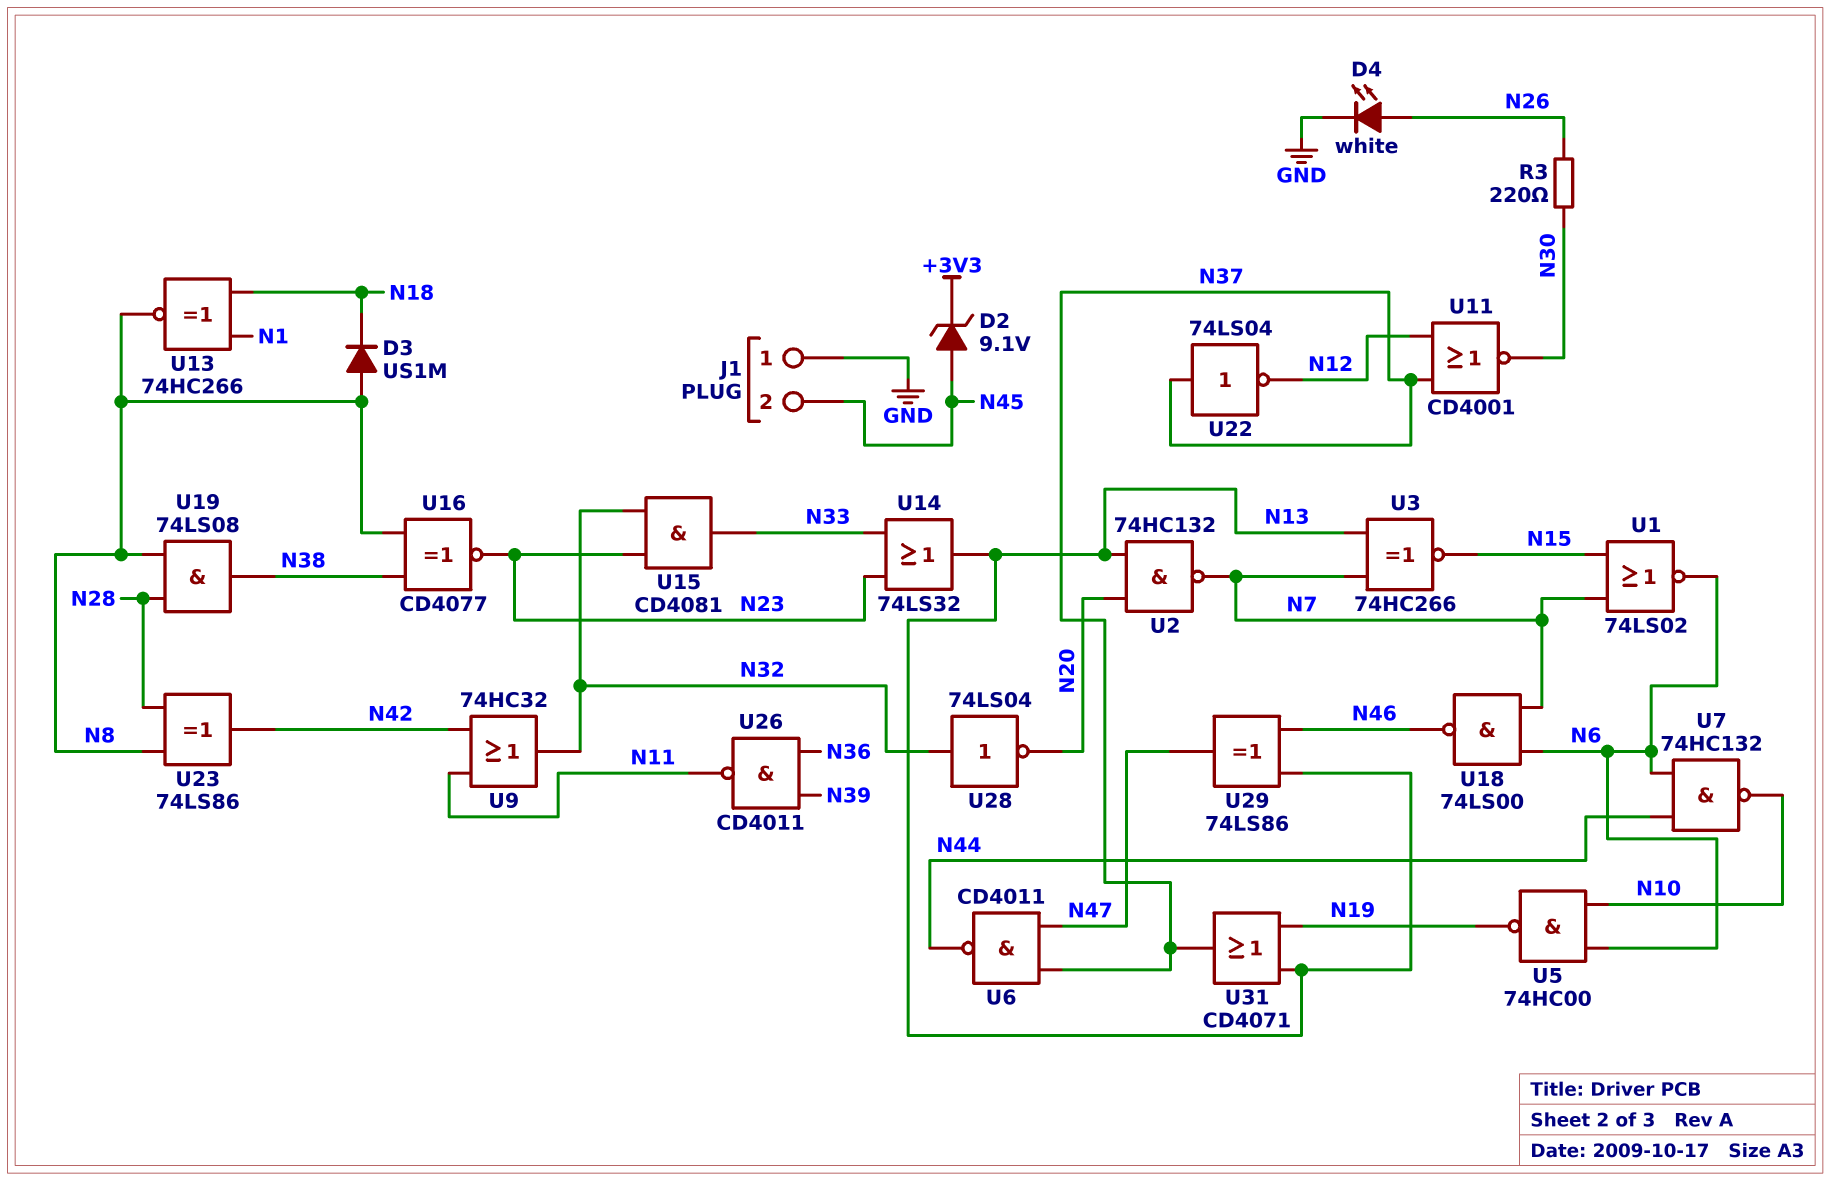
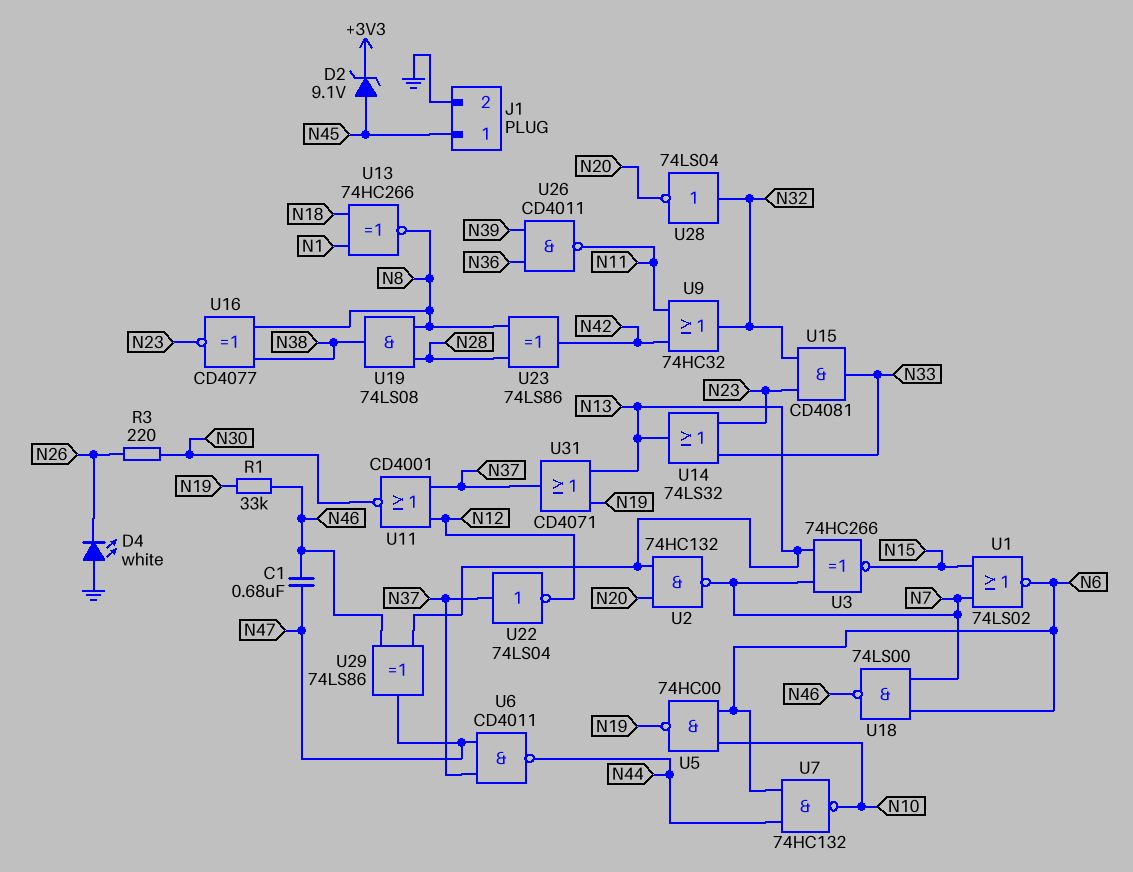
C1: none -> 680nF (N46, N47)
D3: diode US1M (A N8, K N18) -> none
D4: LED white (A N26, K GND) -> LED white (A GND, K N26)
J1 pin 1: GND -> N45
J1 pin 2: N45 -> GND
R1: none -> 33k (N19, N46)

